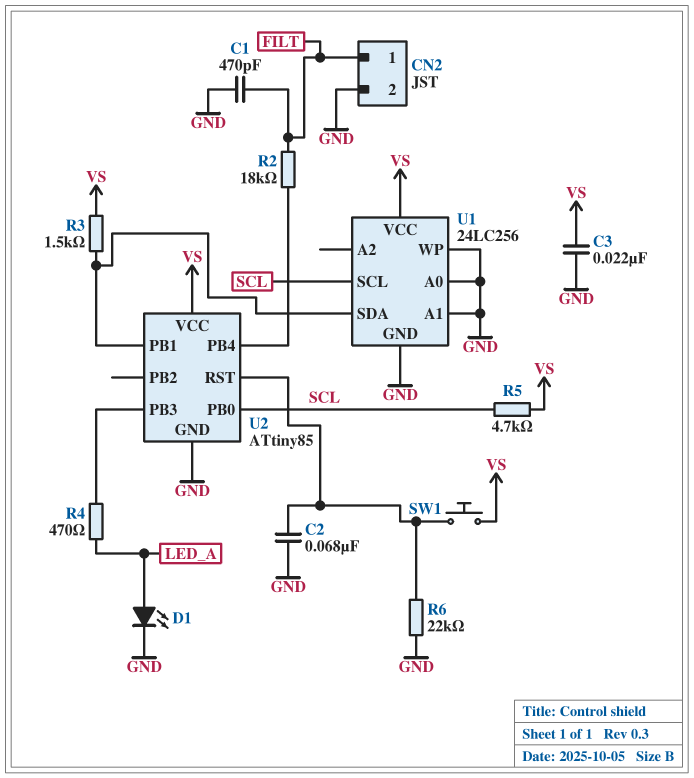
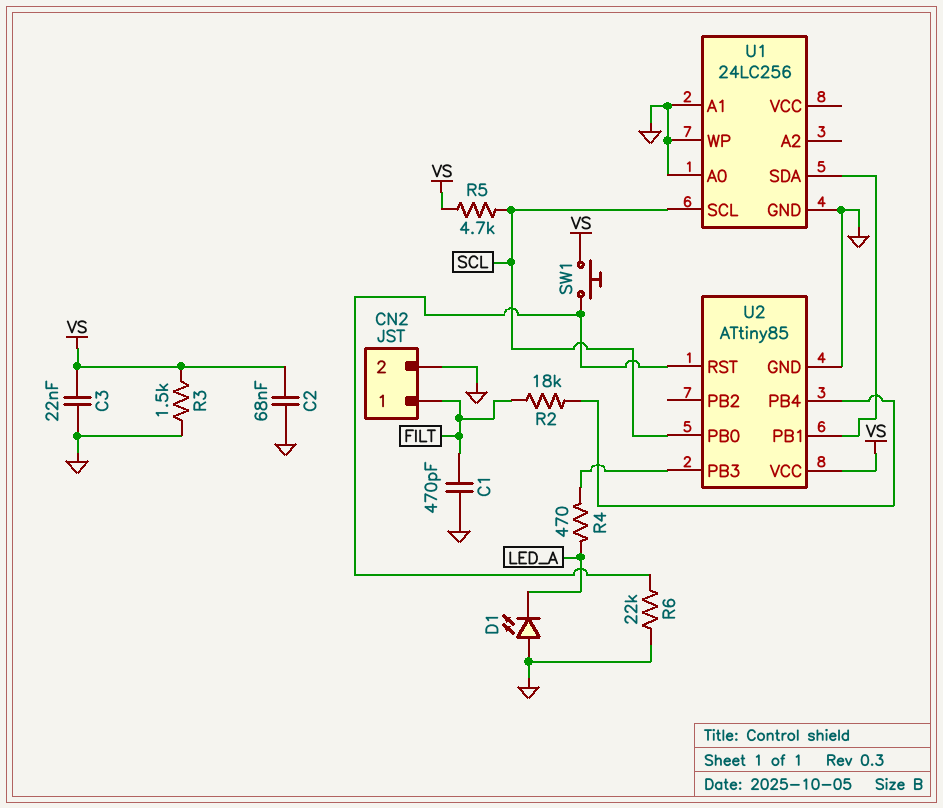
C2: 68nF (GND, U2/RST) -> 68nF (GND, VS)
D1: LED (A LED_A, K GND) -> LED (A GND, K LED_A)
R3: 1.5k (U1/SDA, VS) -> 1.5k (GND, VS)
U1 pin VCC: VS -> none

